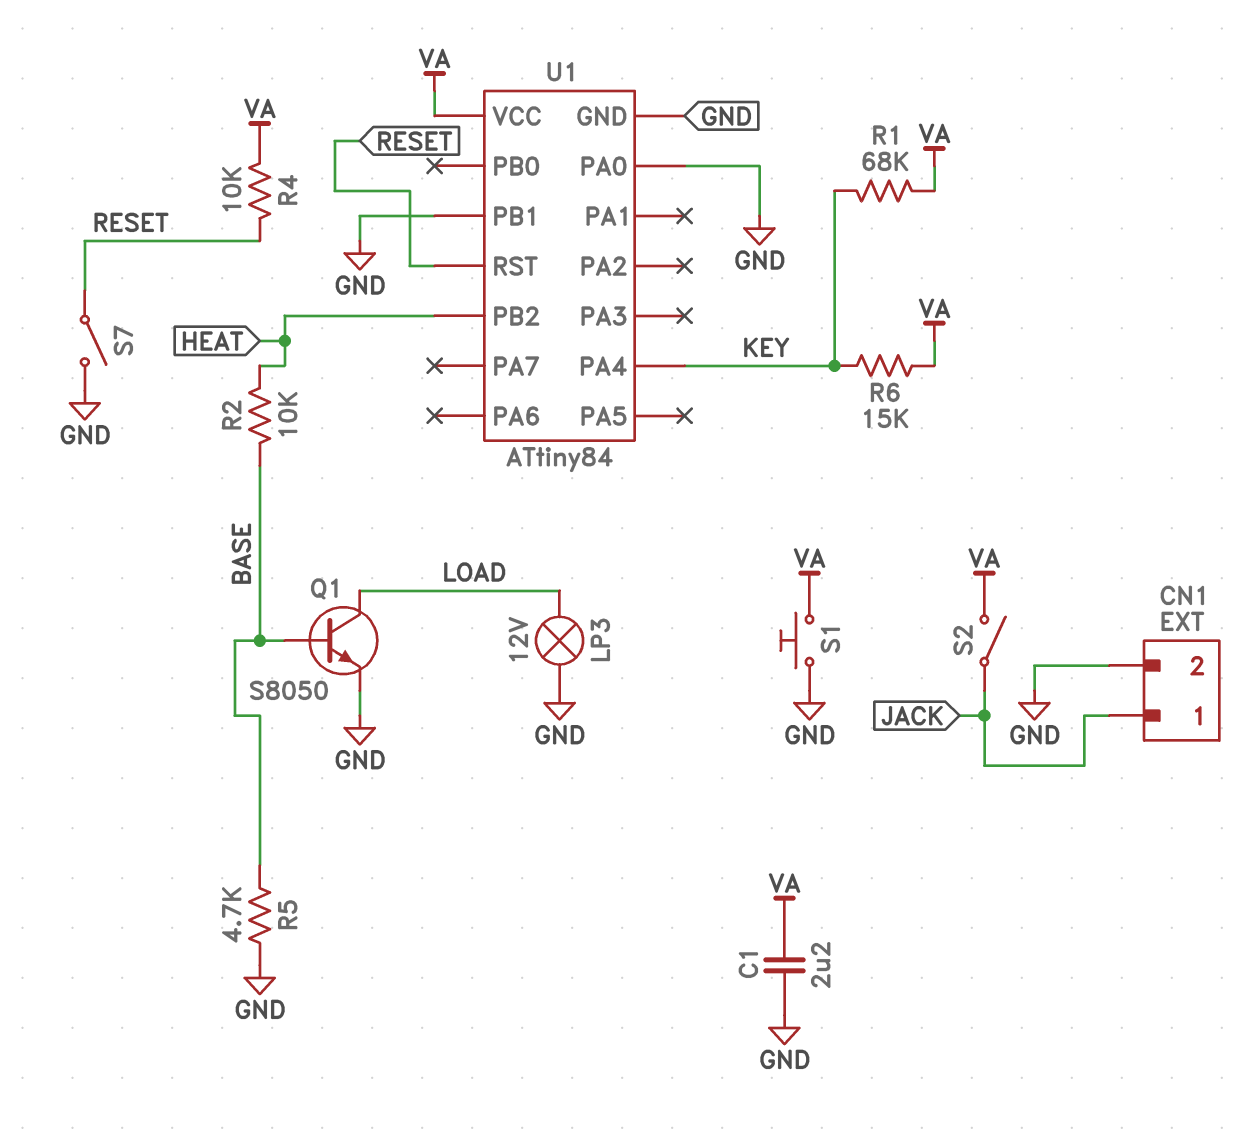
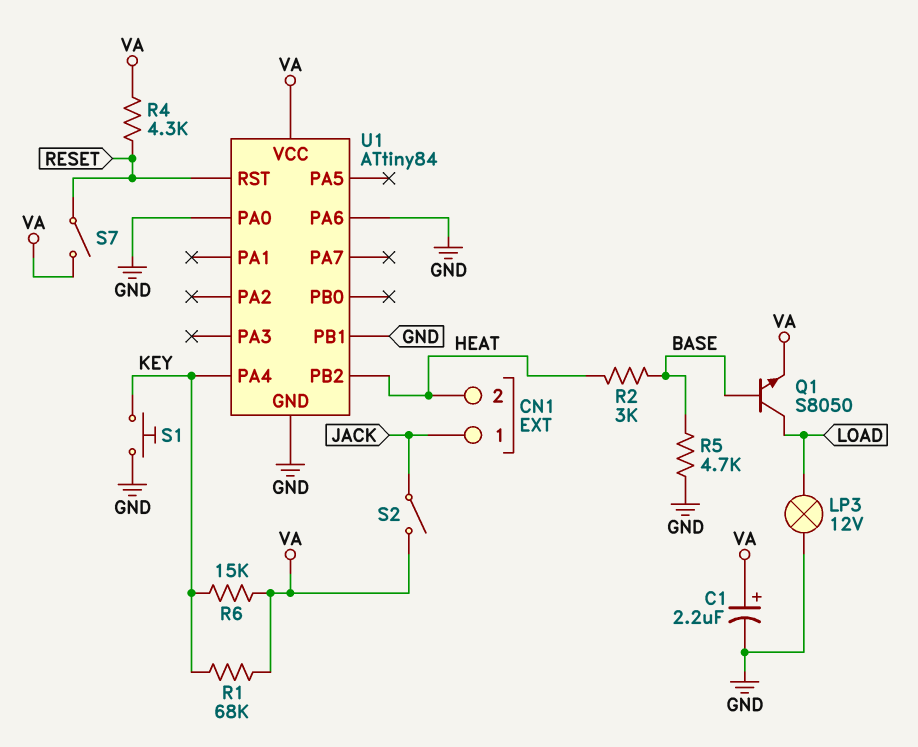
C1: 2.2uF (GND, VA) -> 2.2uF (plus VA, minus GND)
CN1 pin 2: GND -> HEAT
Q1: NPN S8050 (B BASE, C LOAD, E GND) -> NPN S8050 (B BASE, C LOAD, E VA)
R2: 10k (BASE, HEAT) -> 3k (BASE, HEAT)
R4: 10k (RESET, VA) -> 4.3k (RESET, VA)
S1: button (GND, VA) -> button (GND, KEY)
S7: switch (GND, RESET) -> switch (RESET, VA)
U1 pin PA6: none -> GND

